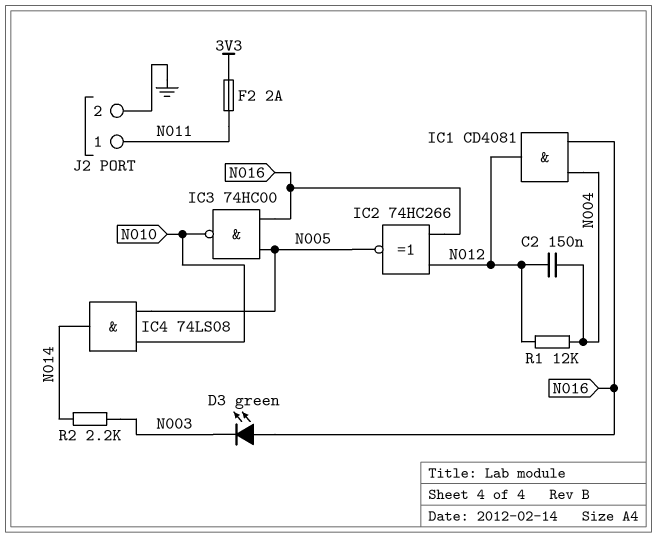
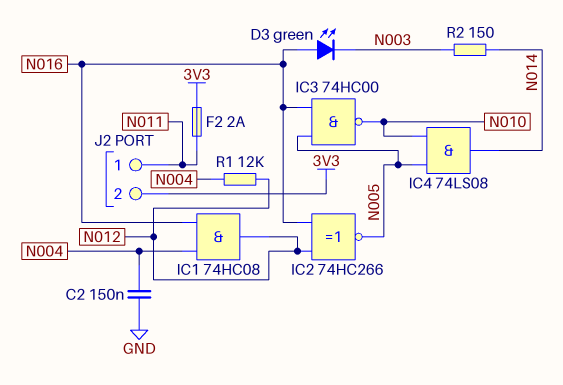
C2: 150nF (N004, N012) -> 150nF (GND, N004)
IC1: AND CD4081 (in N004, in N016, out N012) -> AND 74HC08 (in N004, in N016, out N012)
J2 pin 2: GND -> 3V3
R2: 2.2k (N003, N014) -> 150 (N003, N014)

